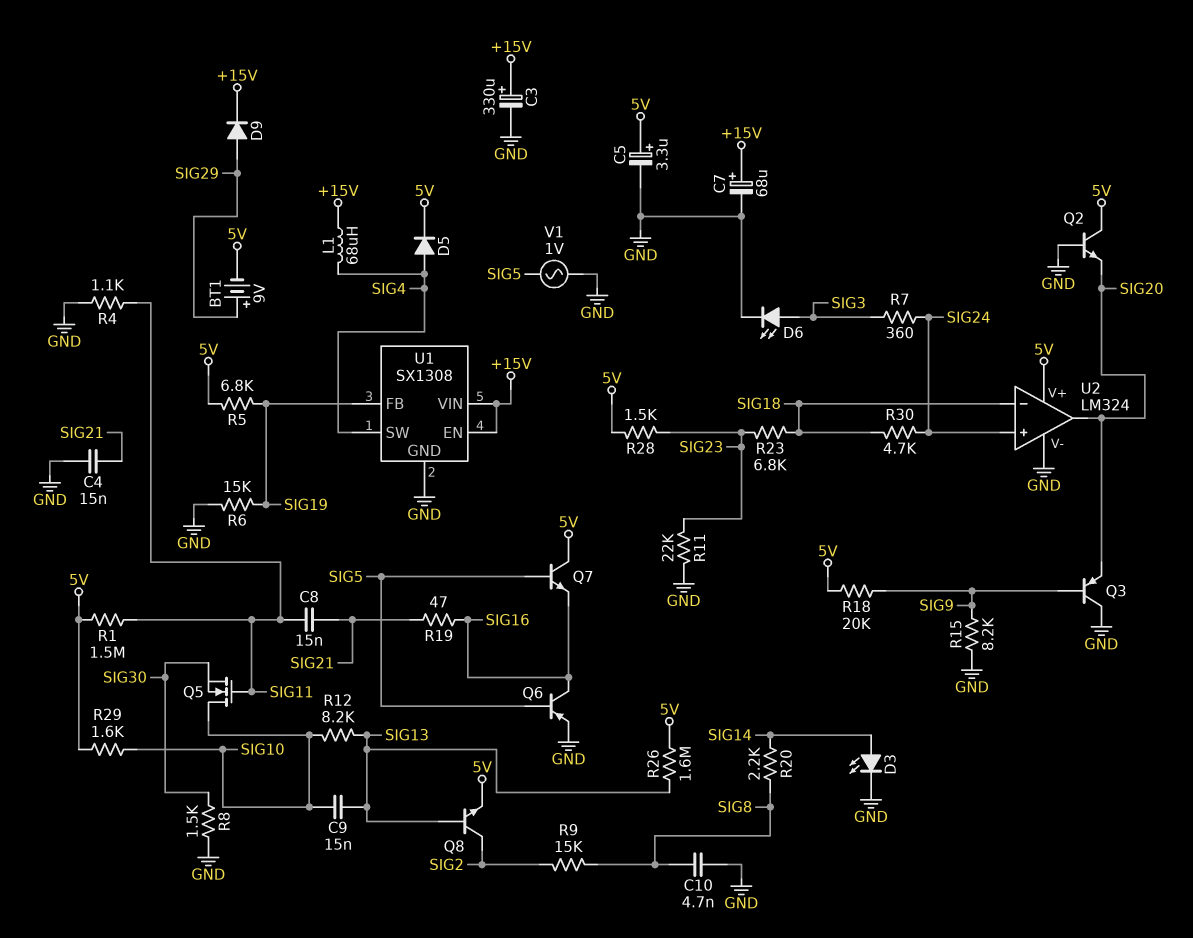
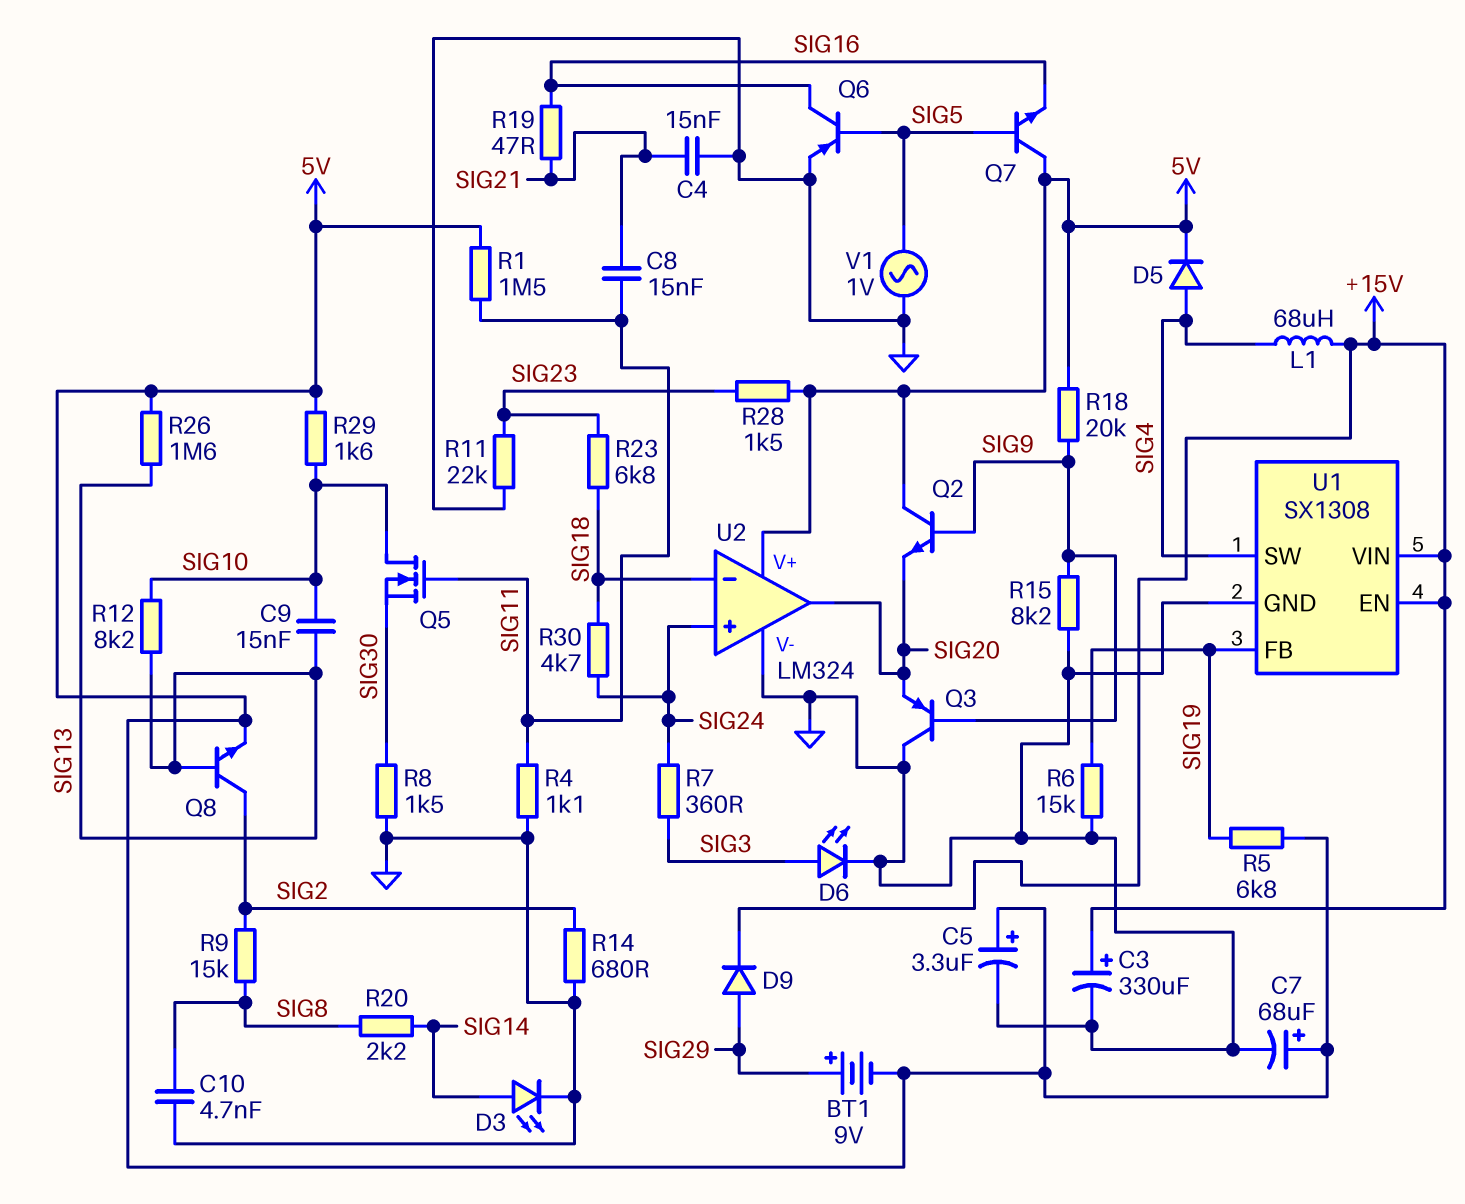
C7: 68uF (plus +15V, minus GND) -> 68uF (plus 5V, minus GND)
Q2: NPN (B GND, C 5V, E SIG20) -> NPN (B SIG9, C 5V, E SIG20)
R14: none -> 680 (GND, SIG2)

